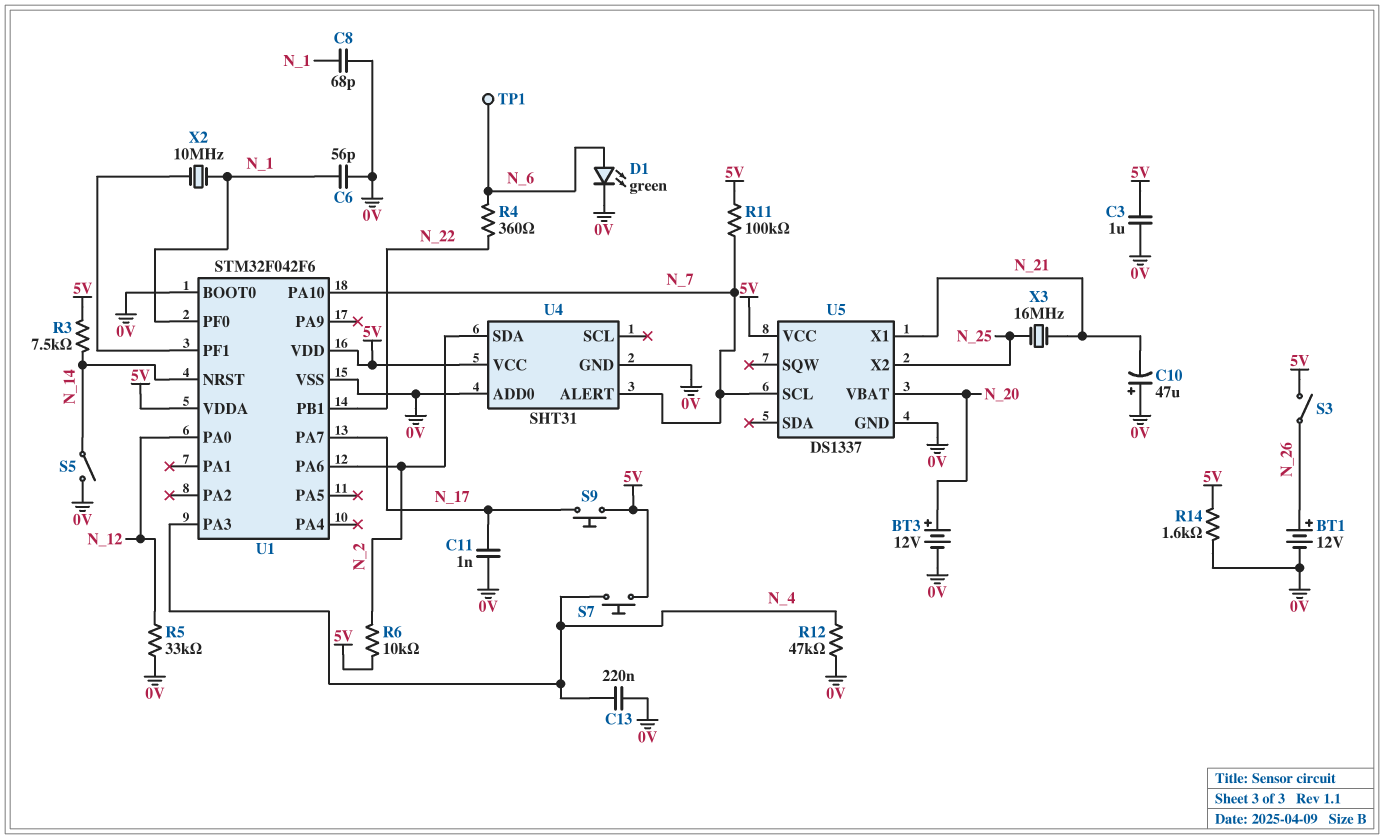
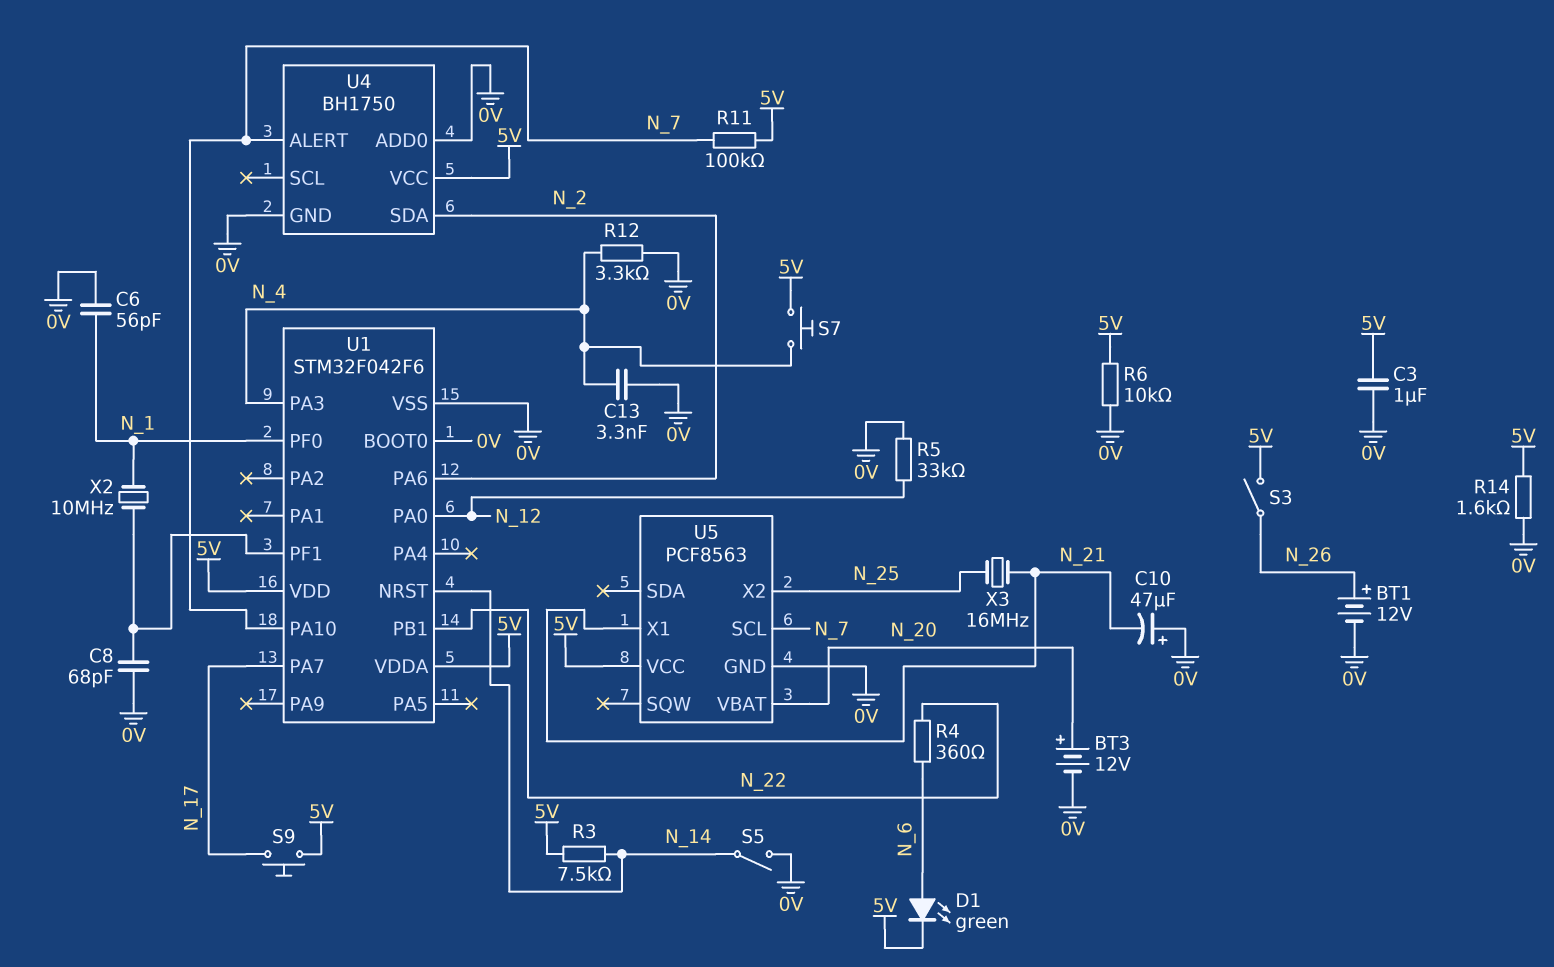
C8: 68pF (0V, N_1) -> 68pF (0V, U1/PF1)
C11: 1nF (0V, N_17) -> none
C13: 220nF (0V, N_4) -> 3.3nF (0V, N_4)
D1: LED green (A N_6, K 0V) -> LED green (A N_6, K 5V)
R6: 10k (5V, N_2) -> 10k (0V, 5V)
R12: 47k (0V, N_4) -> 3.3k (0V, N_4)
TP1: test point (N_6) -> none
U4: SHT31 -> BH1750
U5: DS1337 -> PCF8563

